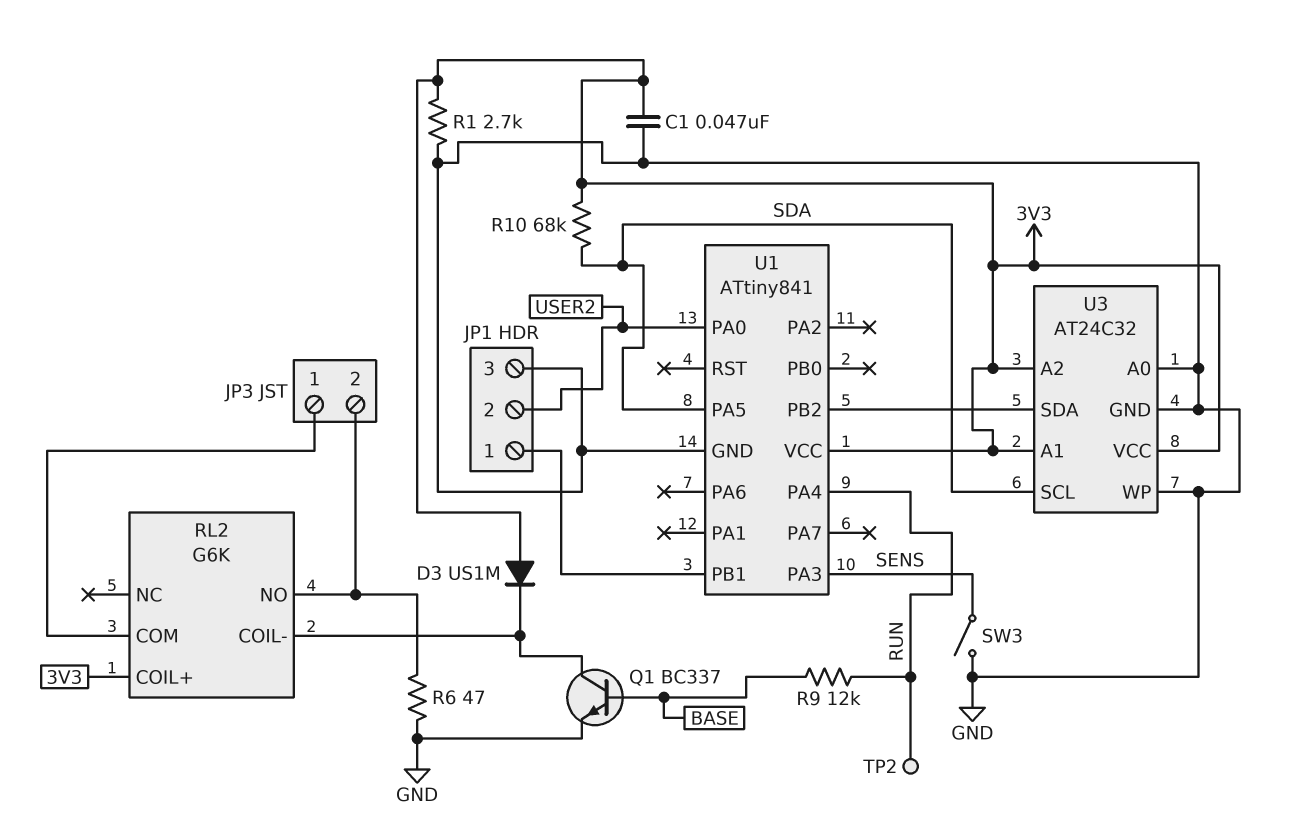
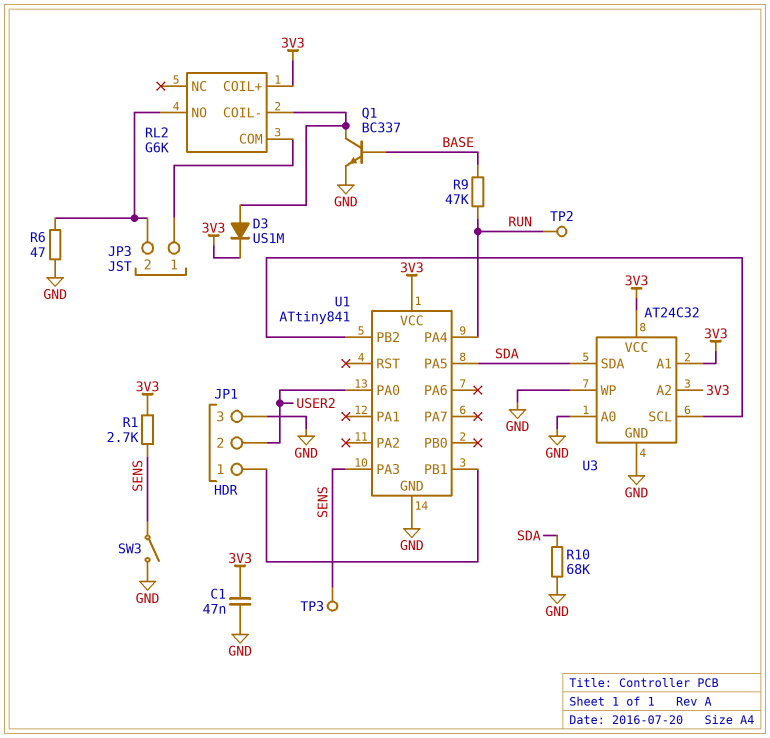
D3: diode US1M (A 3V3, K RL2/COIL-) -> diode US1M (A RL2/COIL-, K 3V3)
R1: 2.7k (3V3, GND) -> 2.7k (3V3, SENS)
R9: 12k (BASE, RUN) -> 47k (BASE, RUN)
R10: 68k (3V3, SDA) -> 68k (GND, SDA)
TP3: none -> test point (SENS)
U3 pin SCL: SDA -> U1/PB2
U3 pin SDA: U1/PB2 -> SDA

